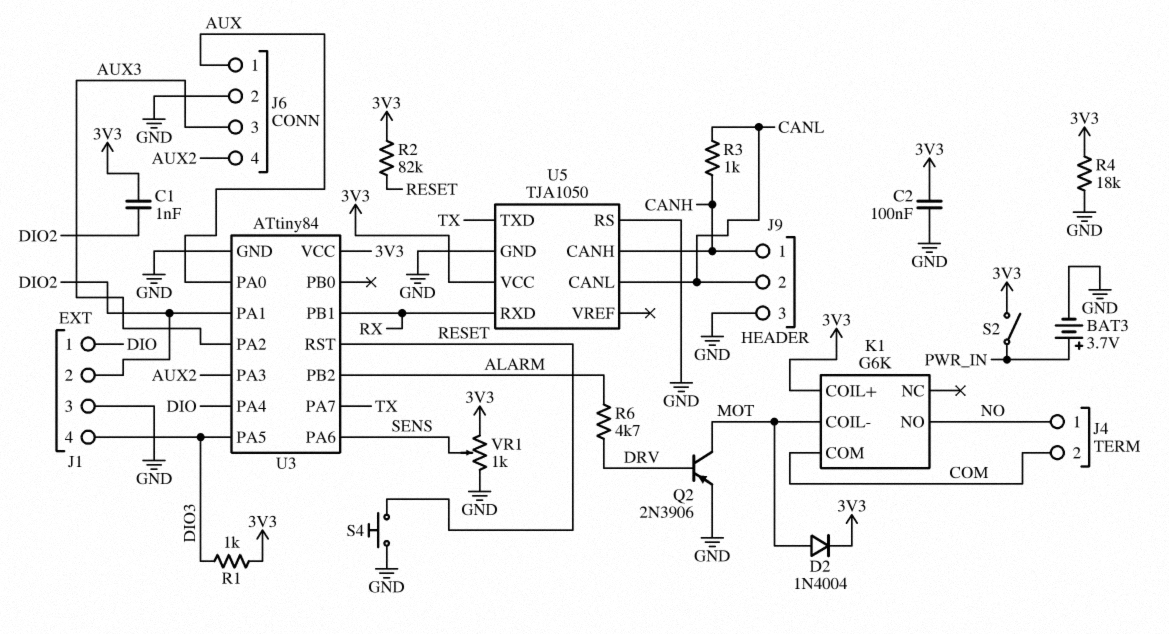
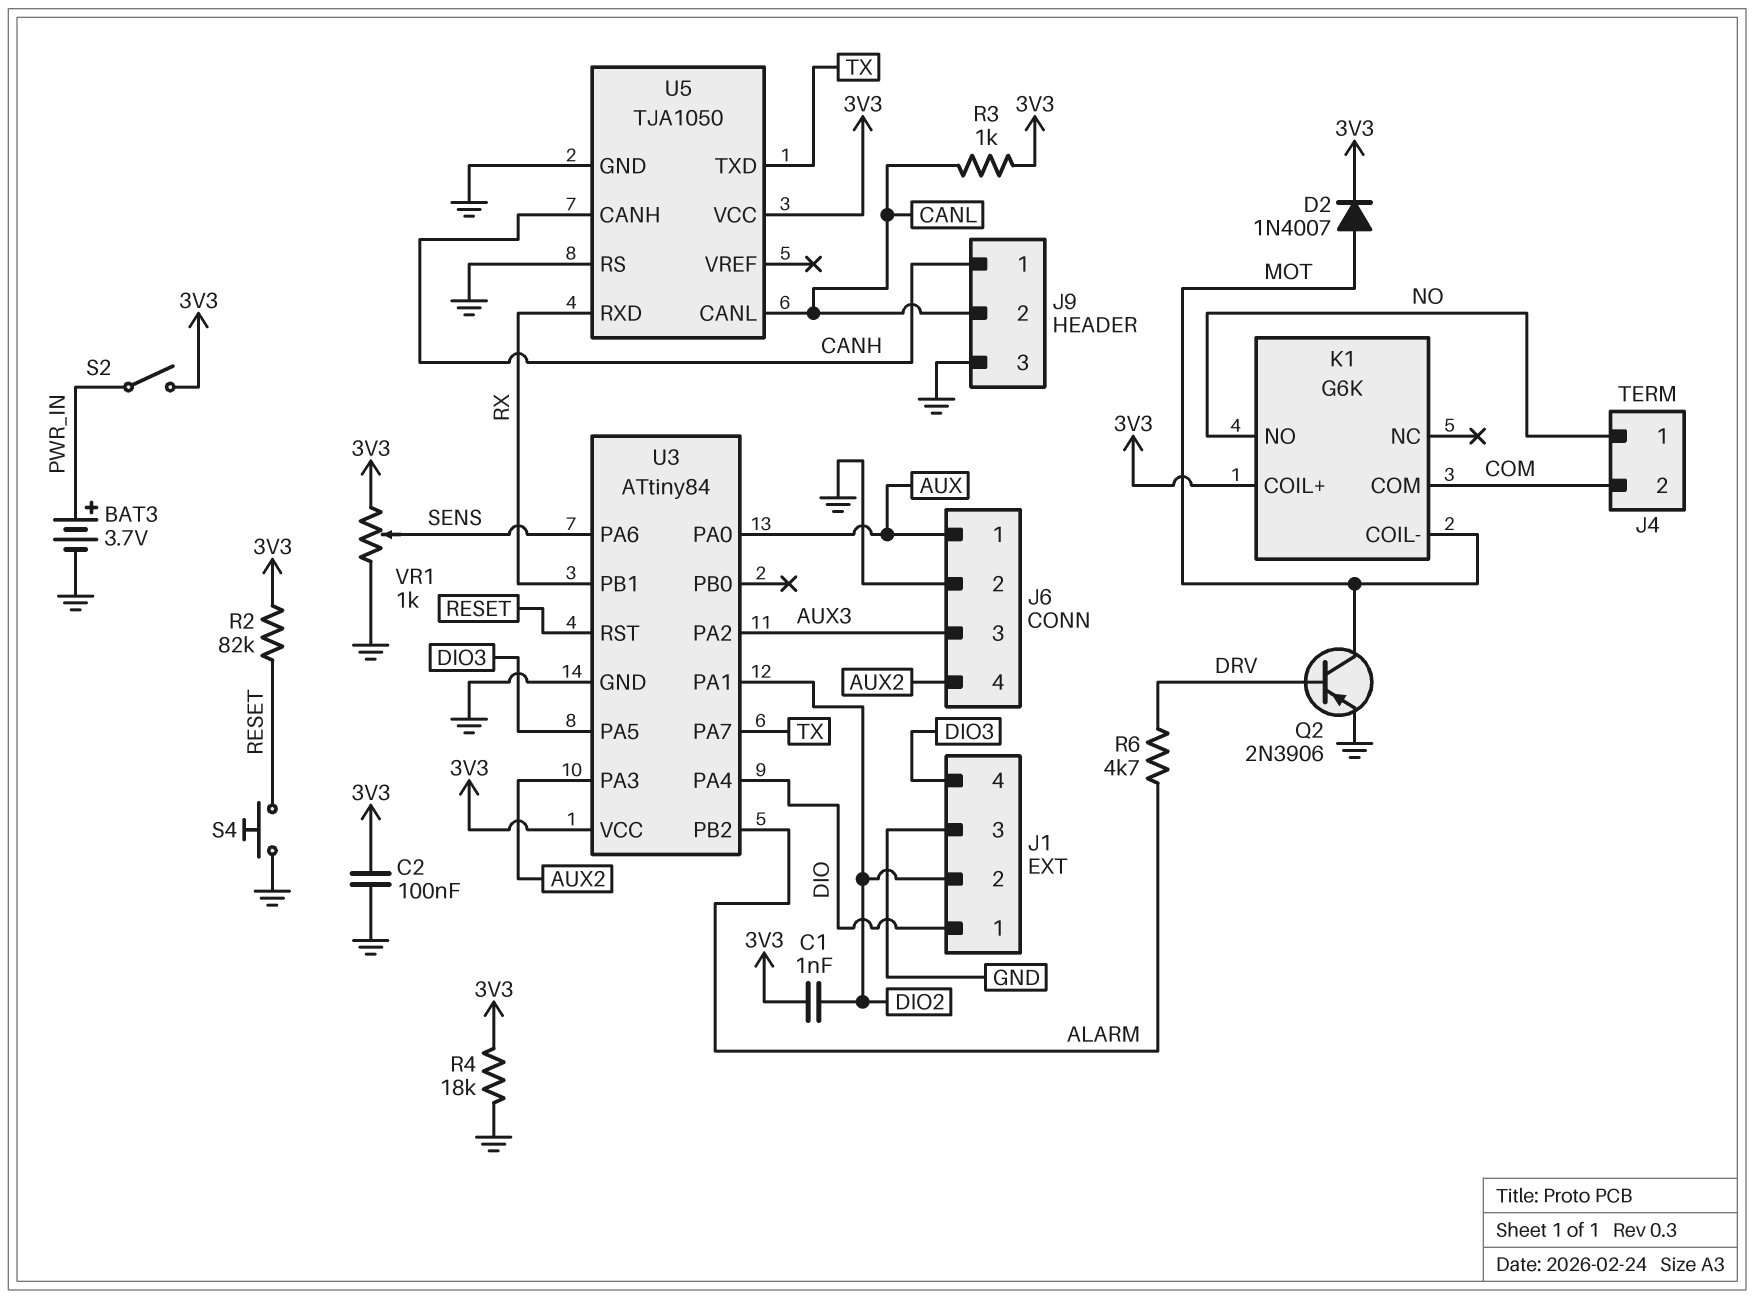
D2: diode 1N4004 (A MOT, K 3V3) -> diode 1N4007 (A MOT, K 3V3)
R1: 1k (3V3, DIO3) -> none
R3: 1k (CANH, CANL) -> 1k (3V3, CANL)

